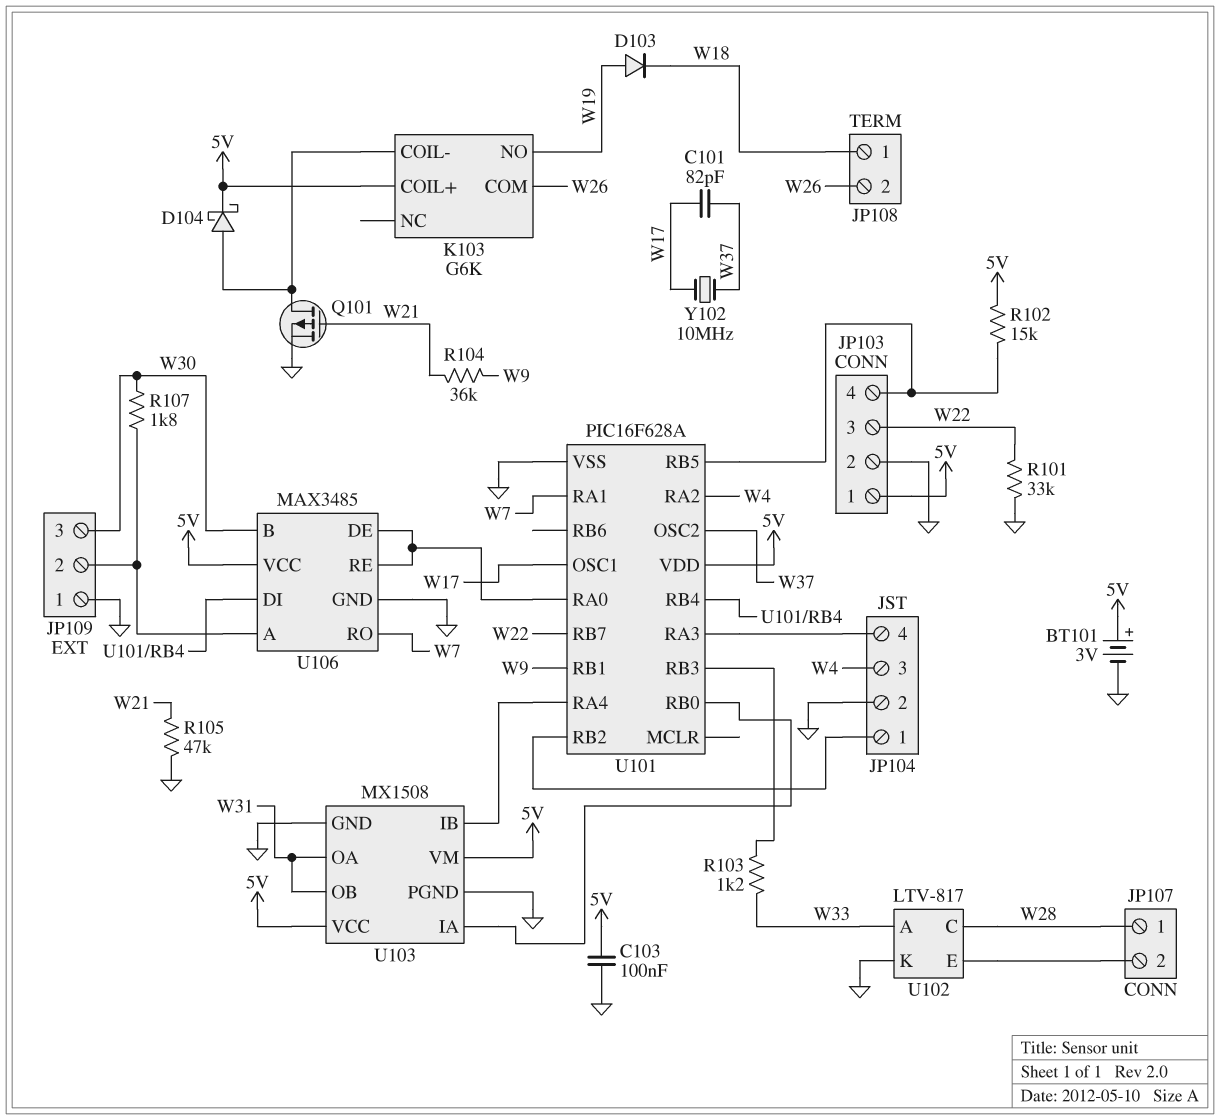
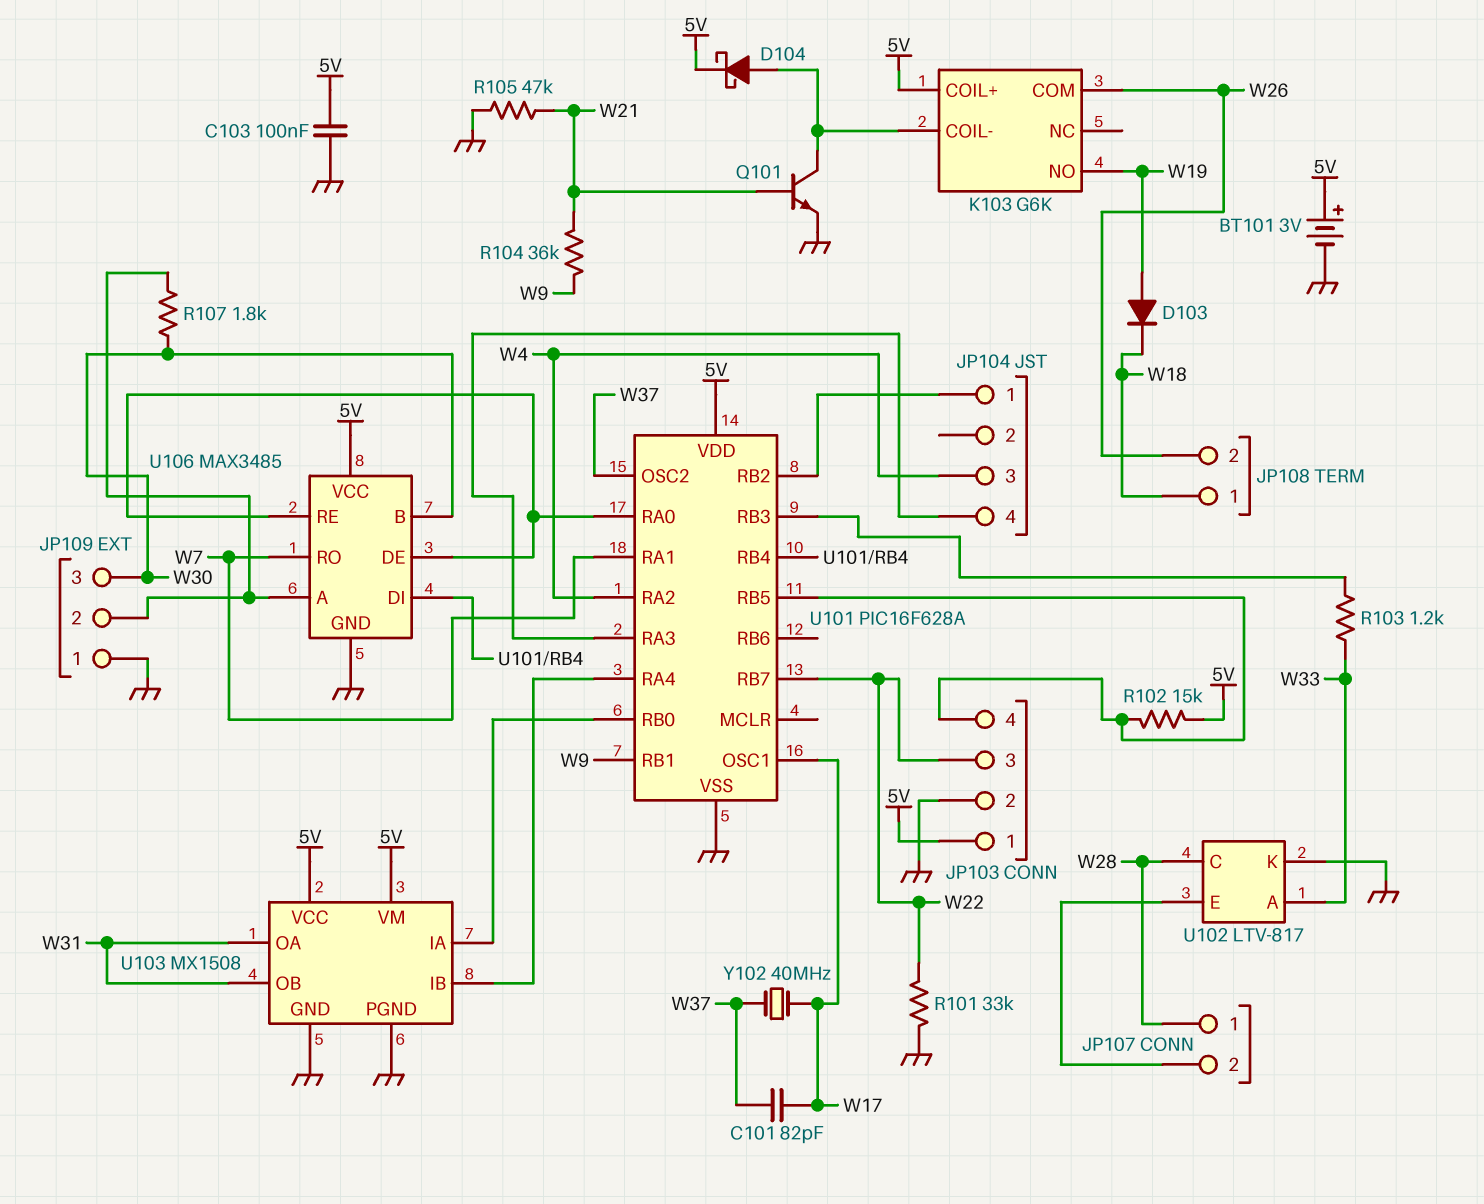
JP104 pin 2: GND -> none
Q101: PMOS (G W21, D K103/COIL-, S GND) -> NPN (B W21, C K103/COIL-, E GND)
Y102: 10MHz (W17, W37) -> 40MHz (W17, W37)

